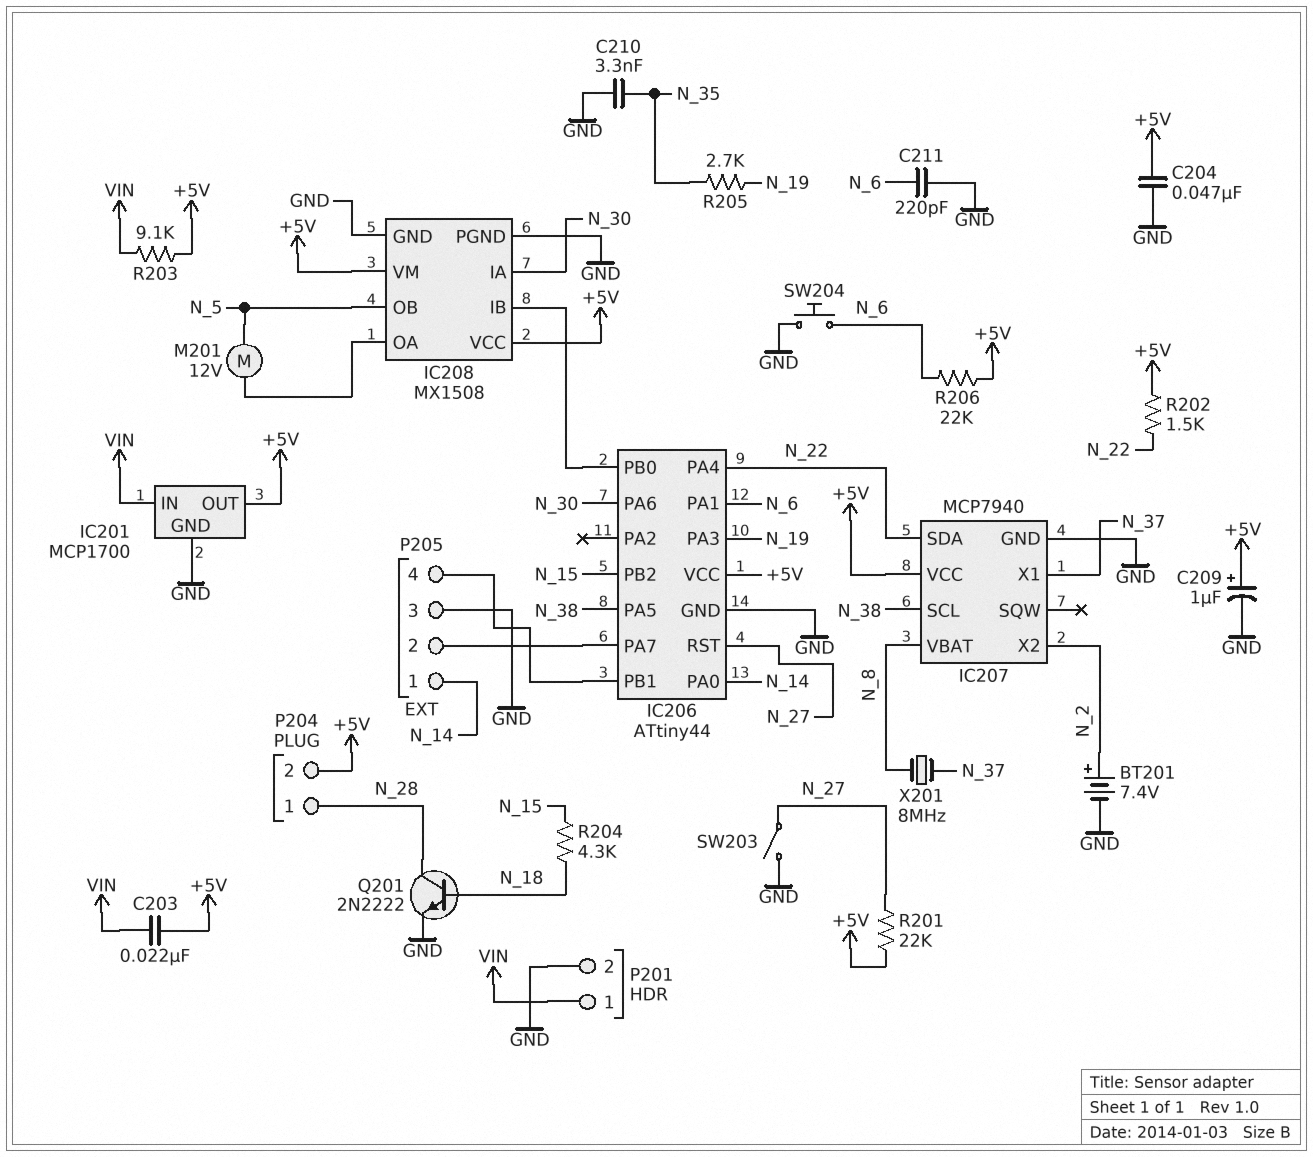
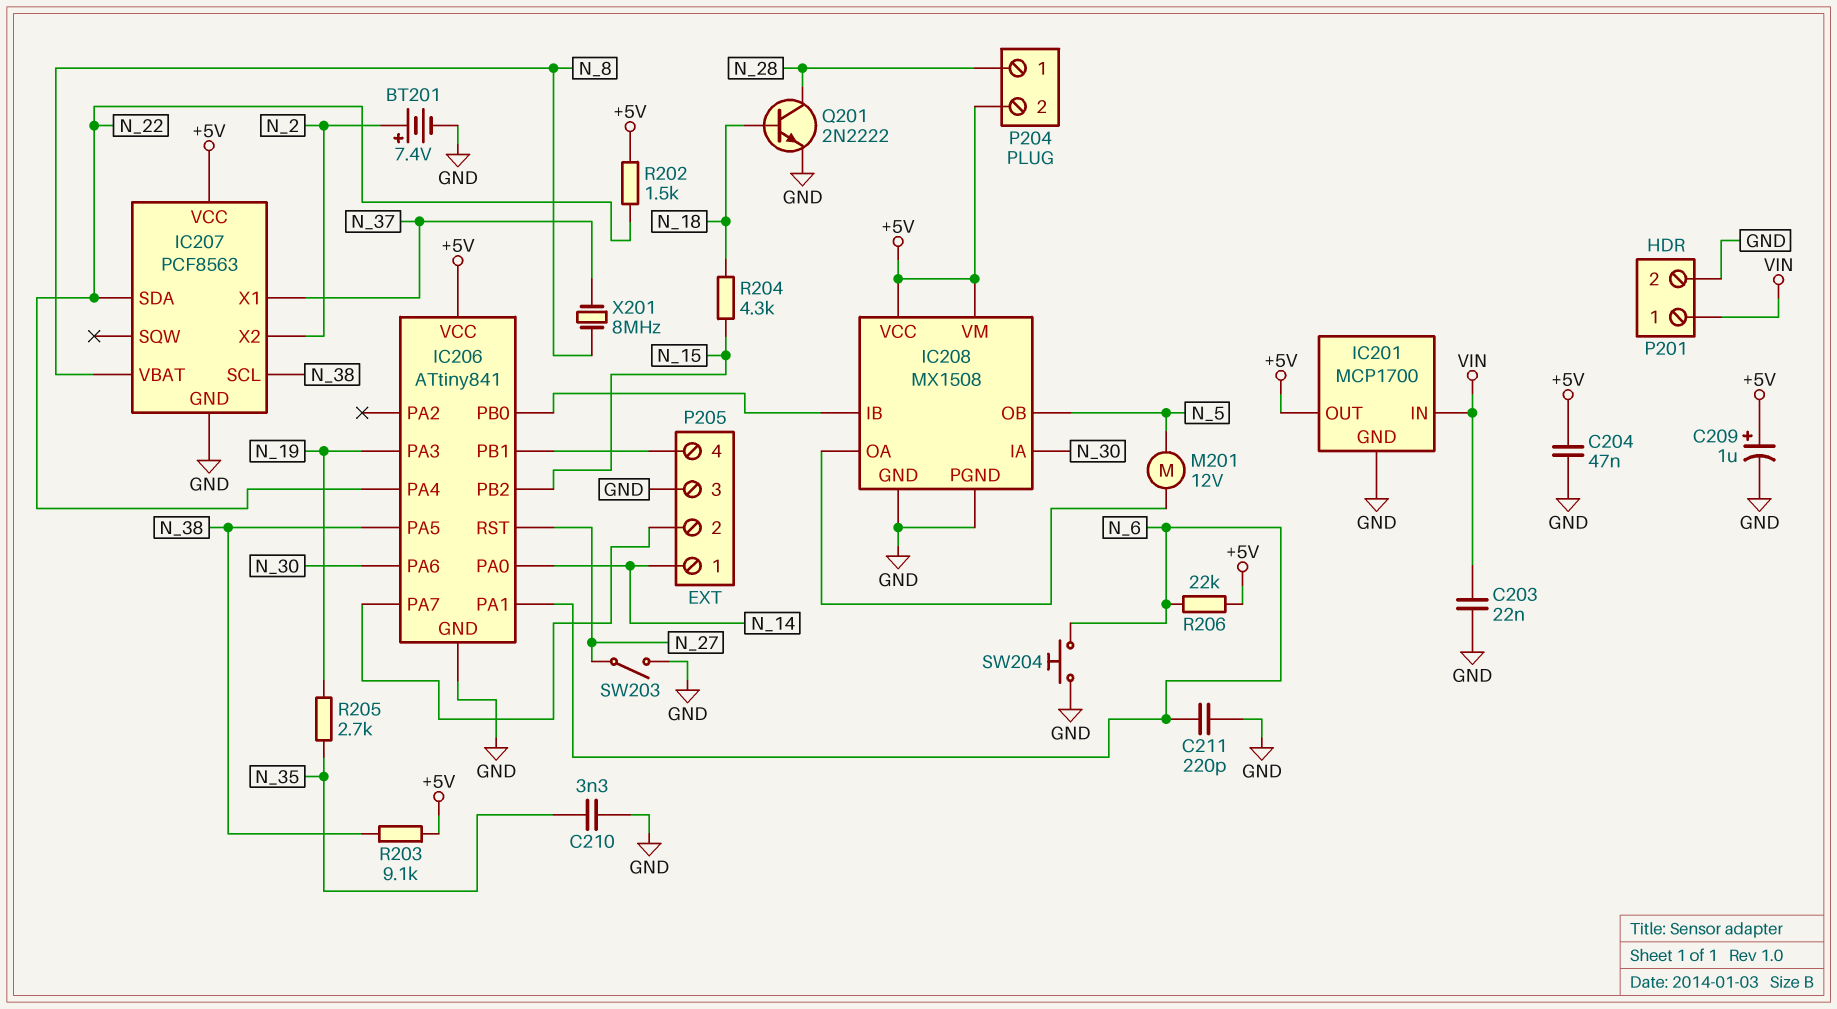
C203: 22nF (+5V, VIN) -> 22nF (GND, VIN)
IC206: ATtiny44 -> ATtiny841
IC207: MCP7940 -> PCF8563
R201: 22k (+5V, N_27) -> none
R203: 9.1k (+5V, VIN) -> 9.1k (+5V, N_38)

